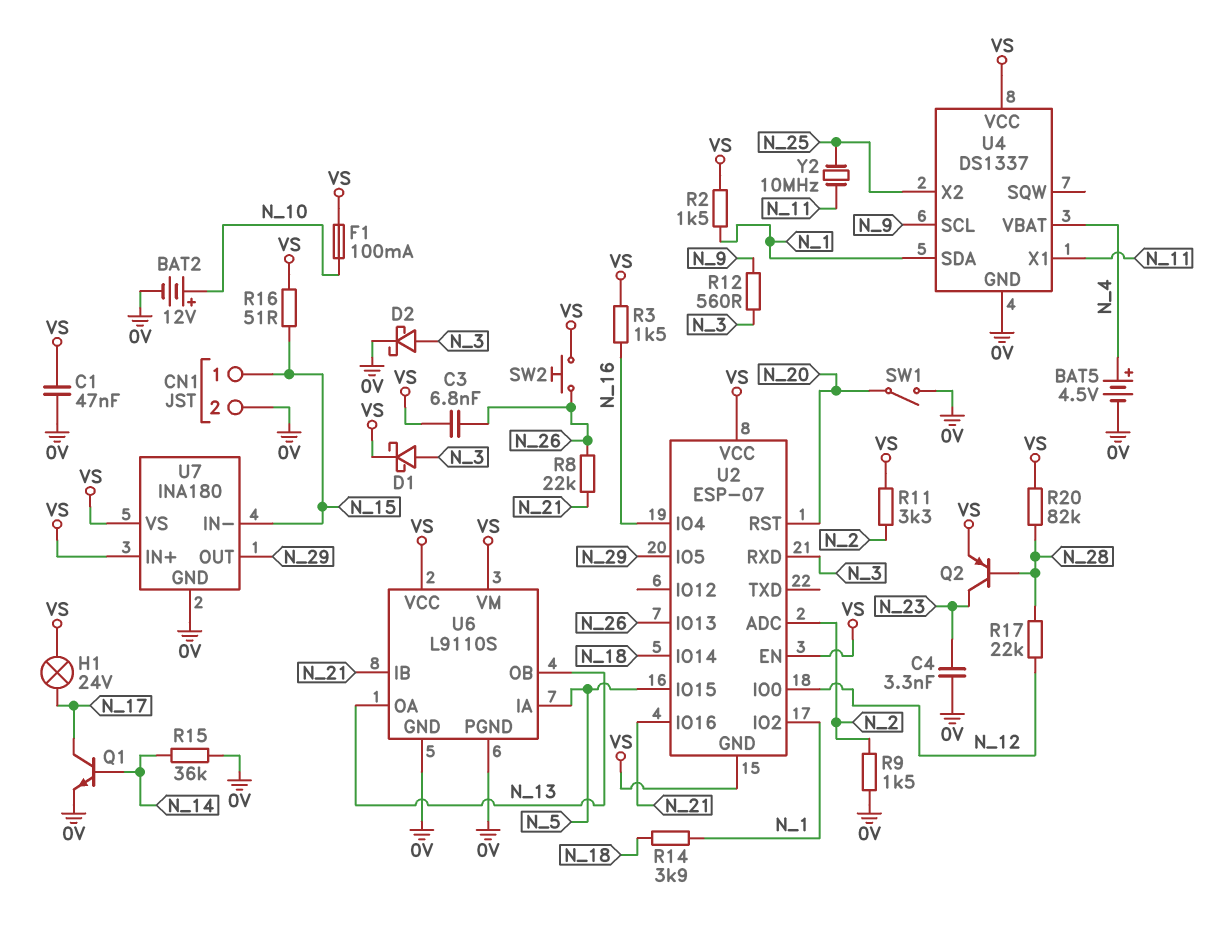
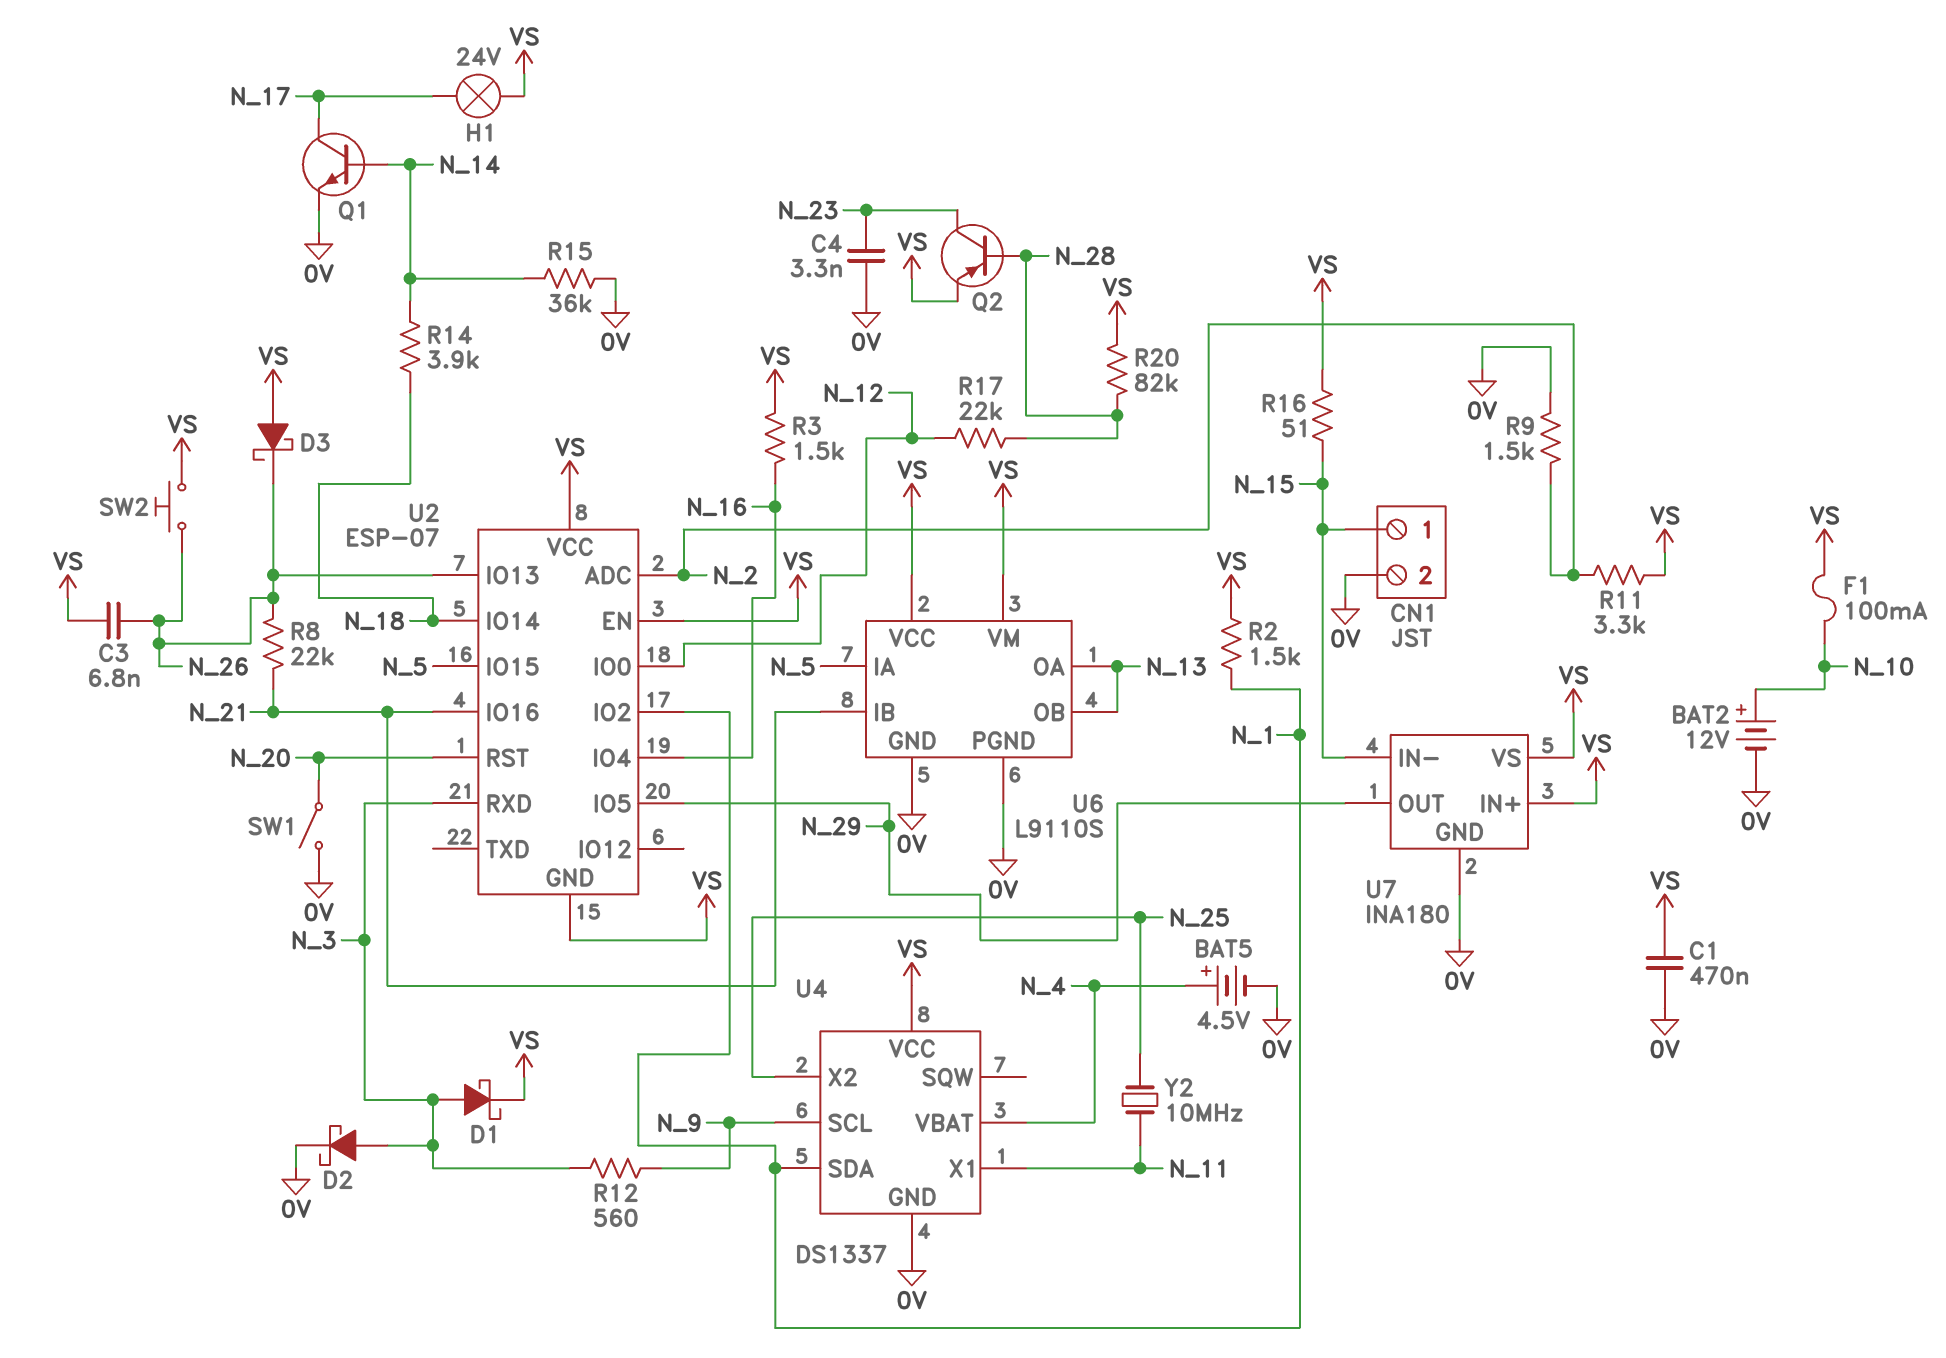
C1: 47nF (0V, VS) -> 470nF (0V, VS)
D3: none -> schottky (A VS, K N_26)
R14: 3.9k (N_1, N_18) -> 3.9k (N_14, N_18)

